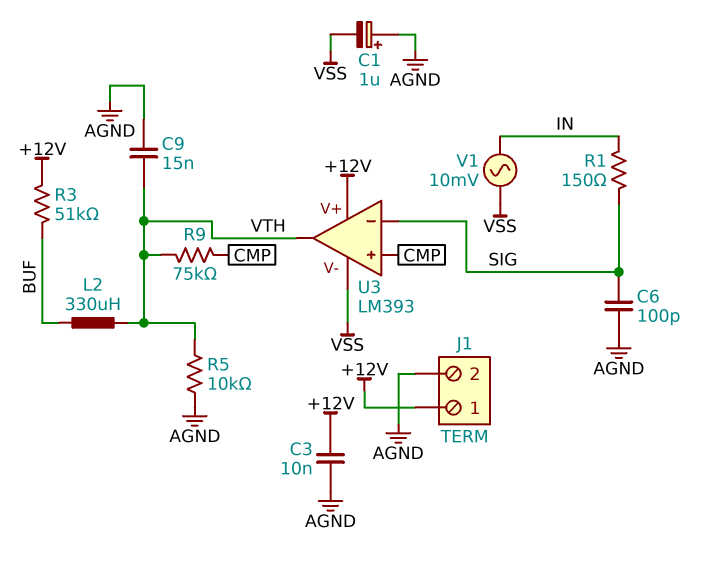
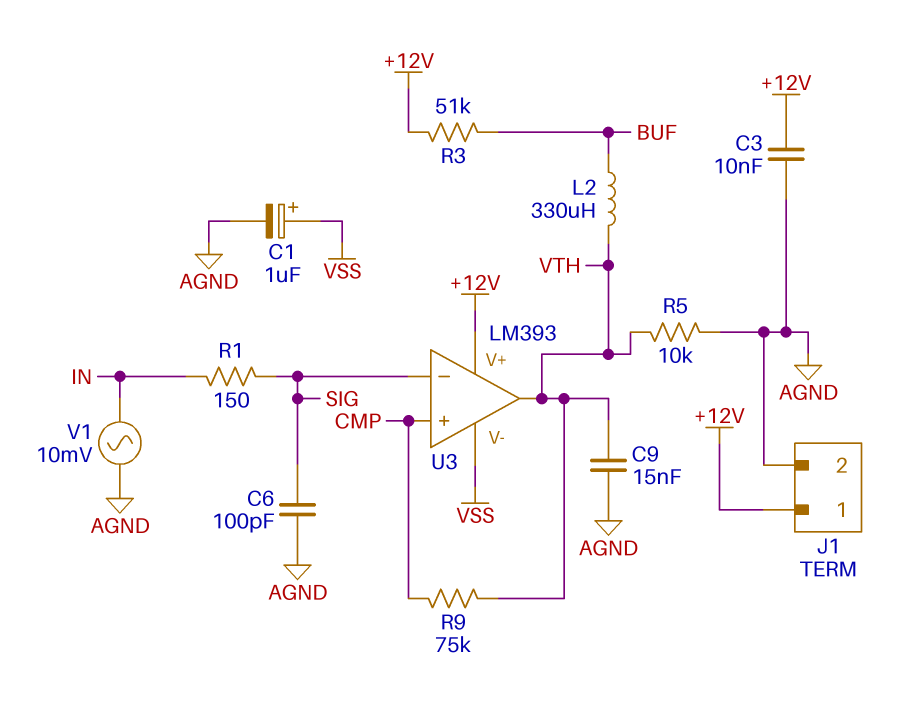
C1: 1uF (plus AGND, minus VSS) -> 1uF (plus VSS, minus AGND)
V1: AC 10mV (IN, VSS) -> AC 10mV (AGND, IN)

